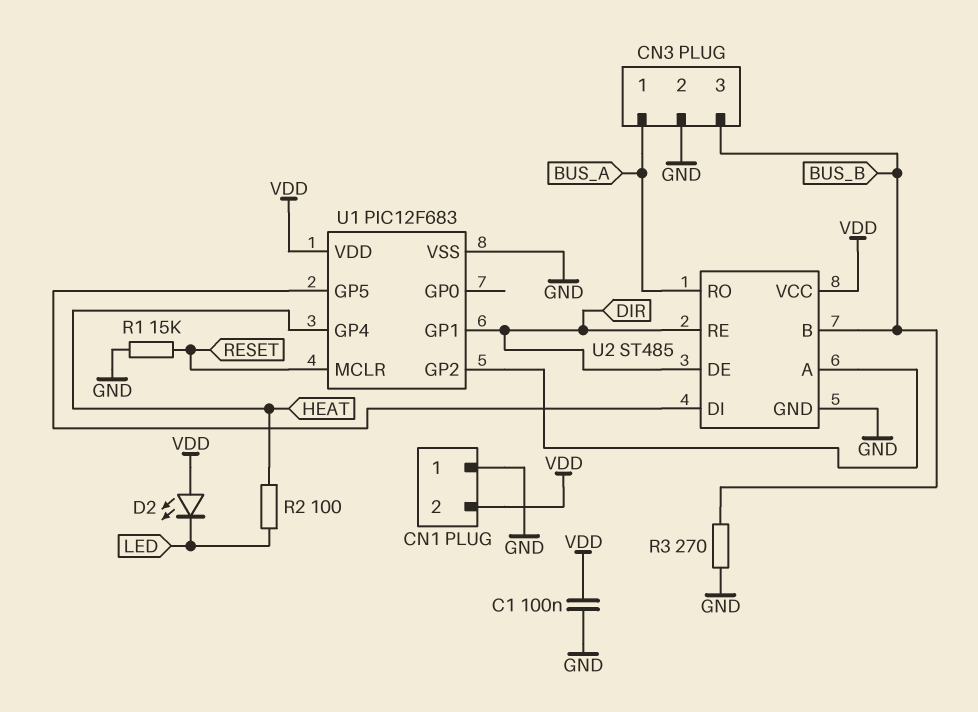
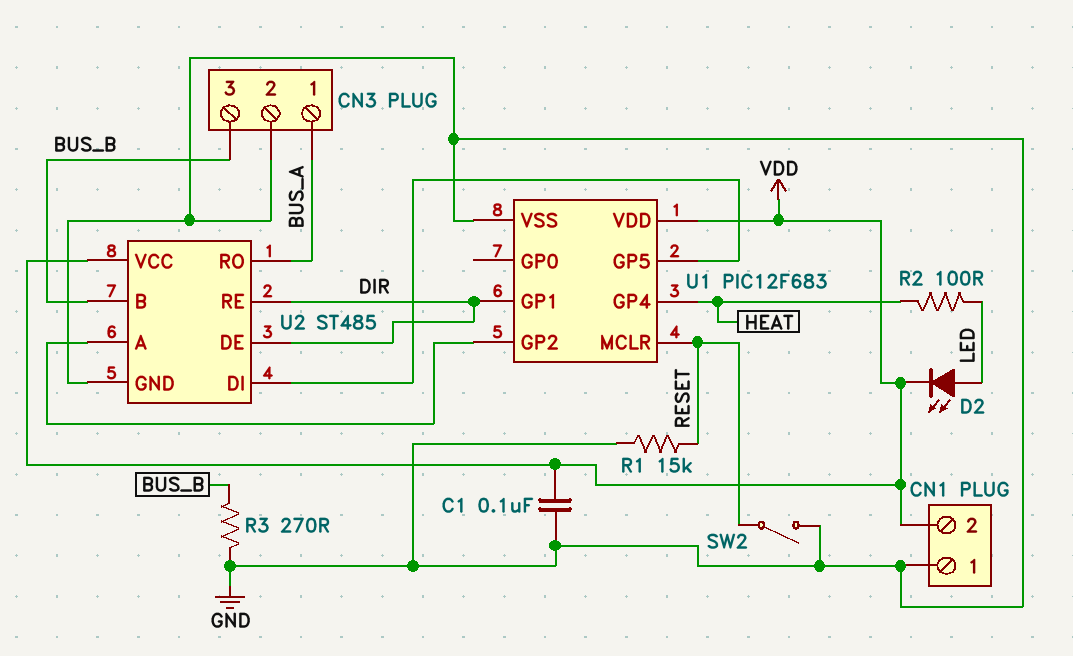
D2: LED (A VDD, K LED) -> LED (A LED, K VDD)
SW2: none -> switch (GND, RESET)

